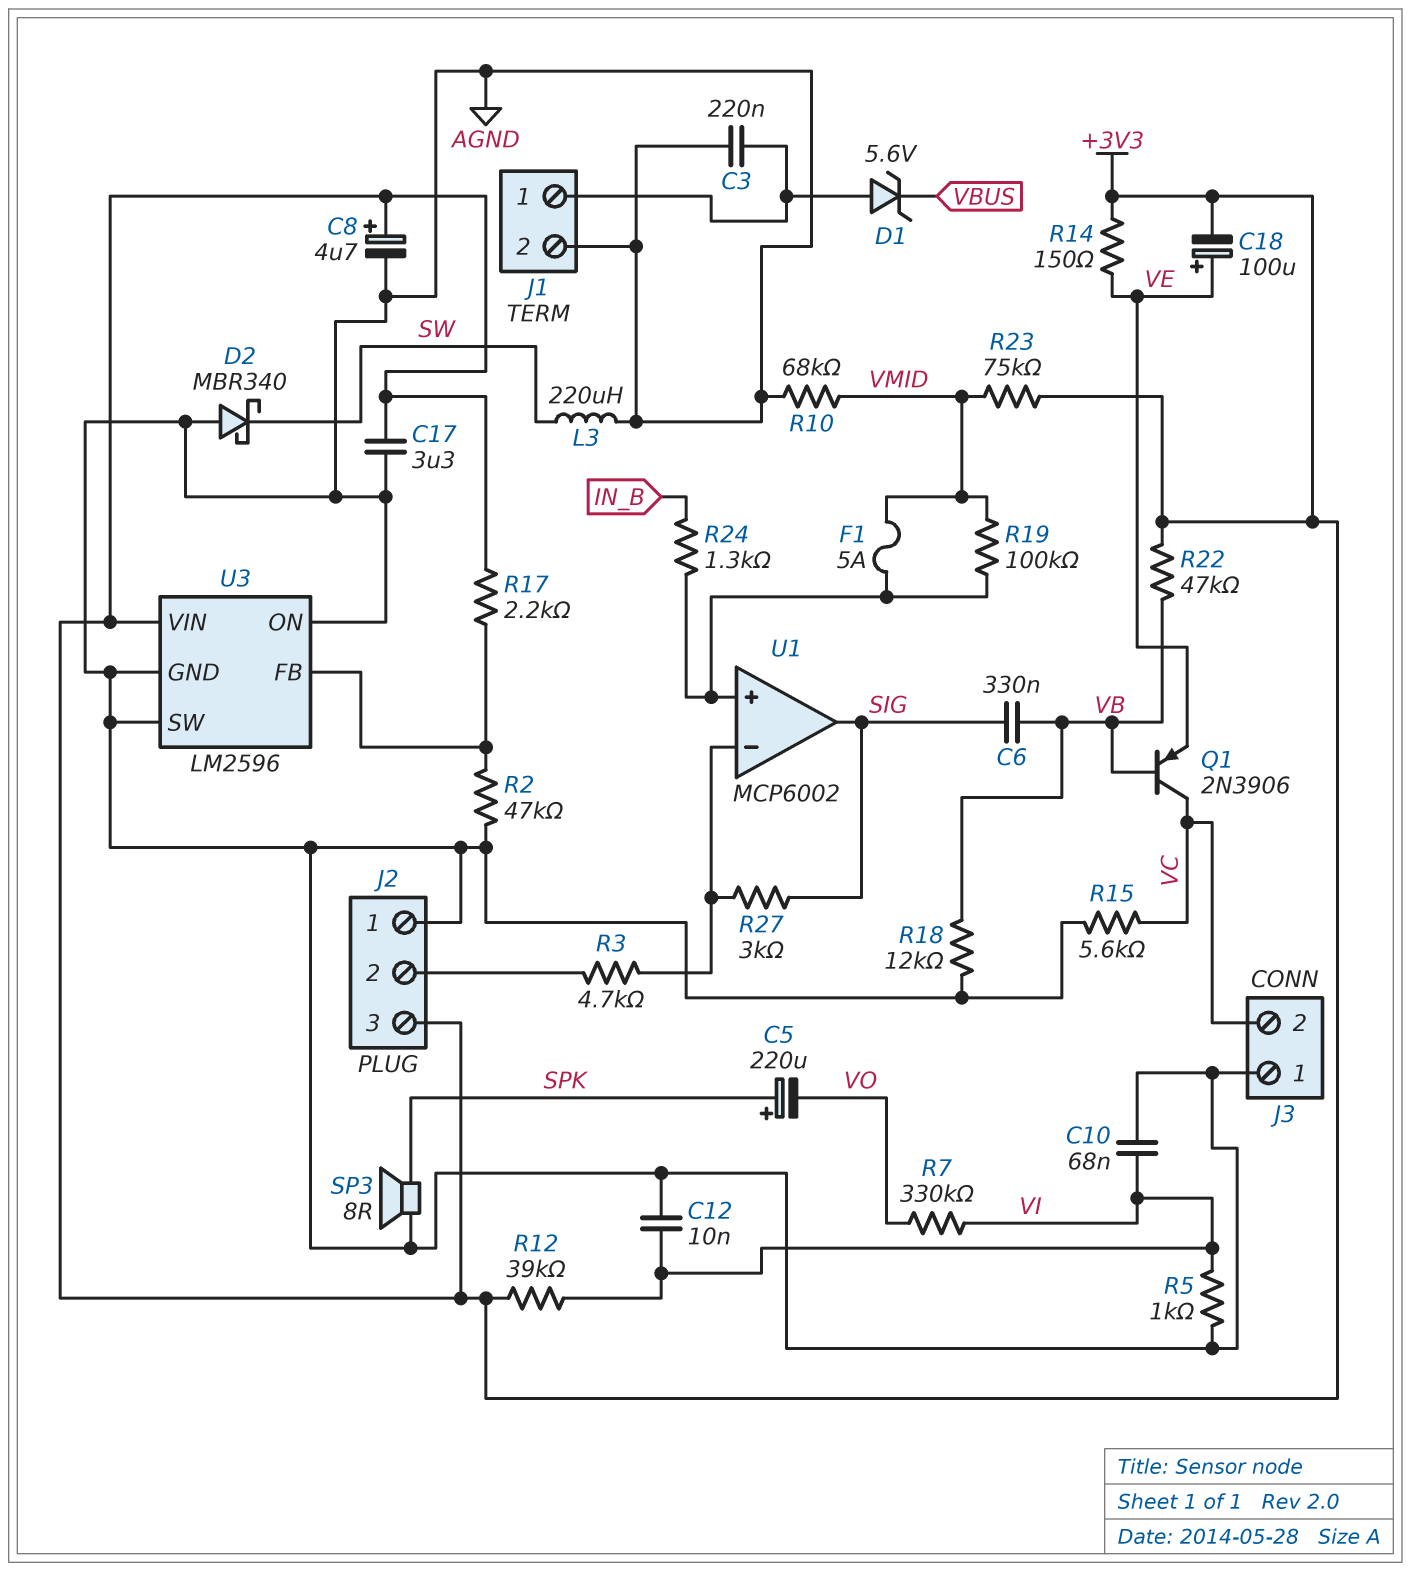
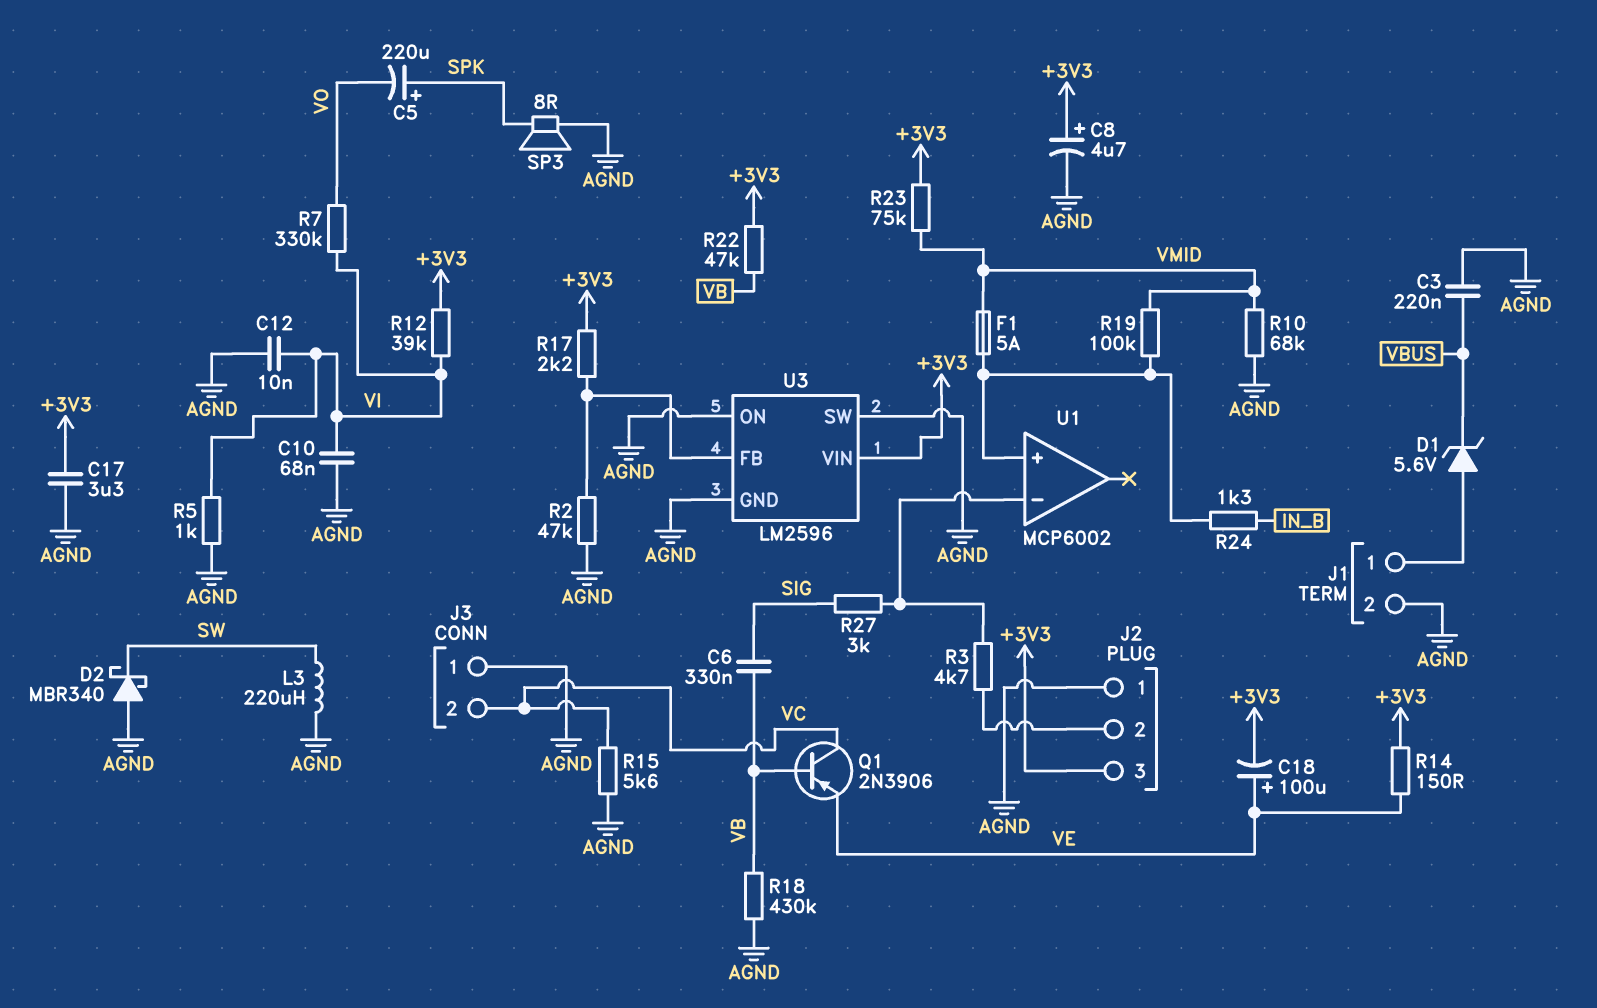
C3: 220nF (AGND, J1/1) -> 220nF (AGND, VBUS)
R18: 12k (AGND, VB) -> 430k (AGND, VB)
U1 pin out: SIG -> none

